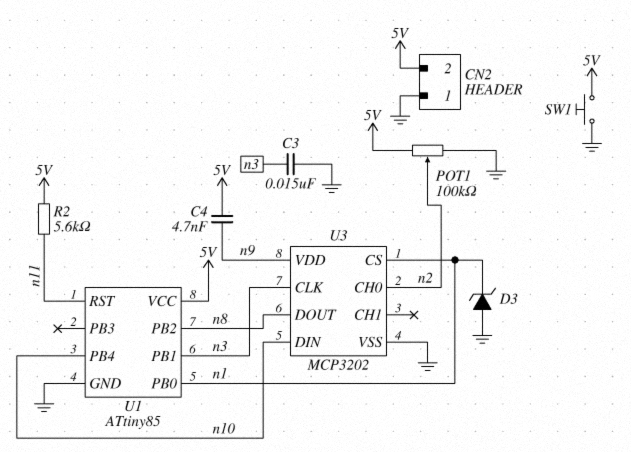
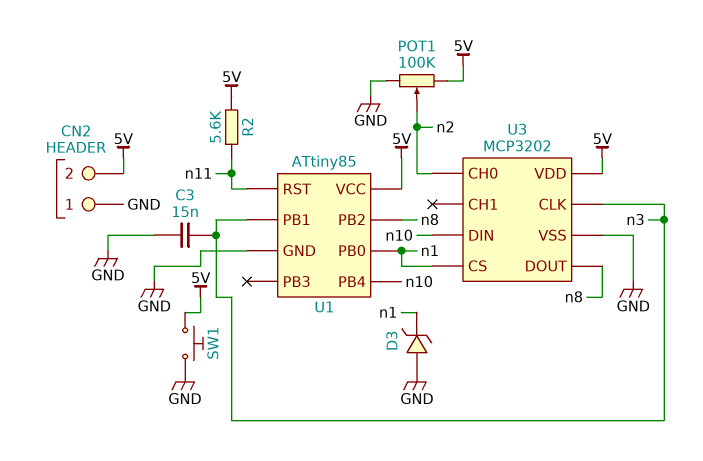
C4: 4.7nF (5V, n9) -> none
U3 pin VDD: n9 -> 5V

